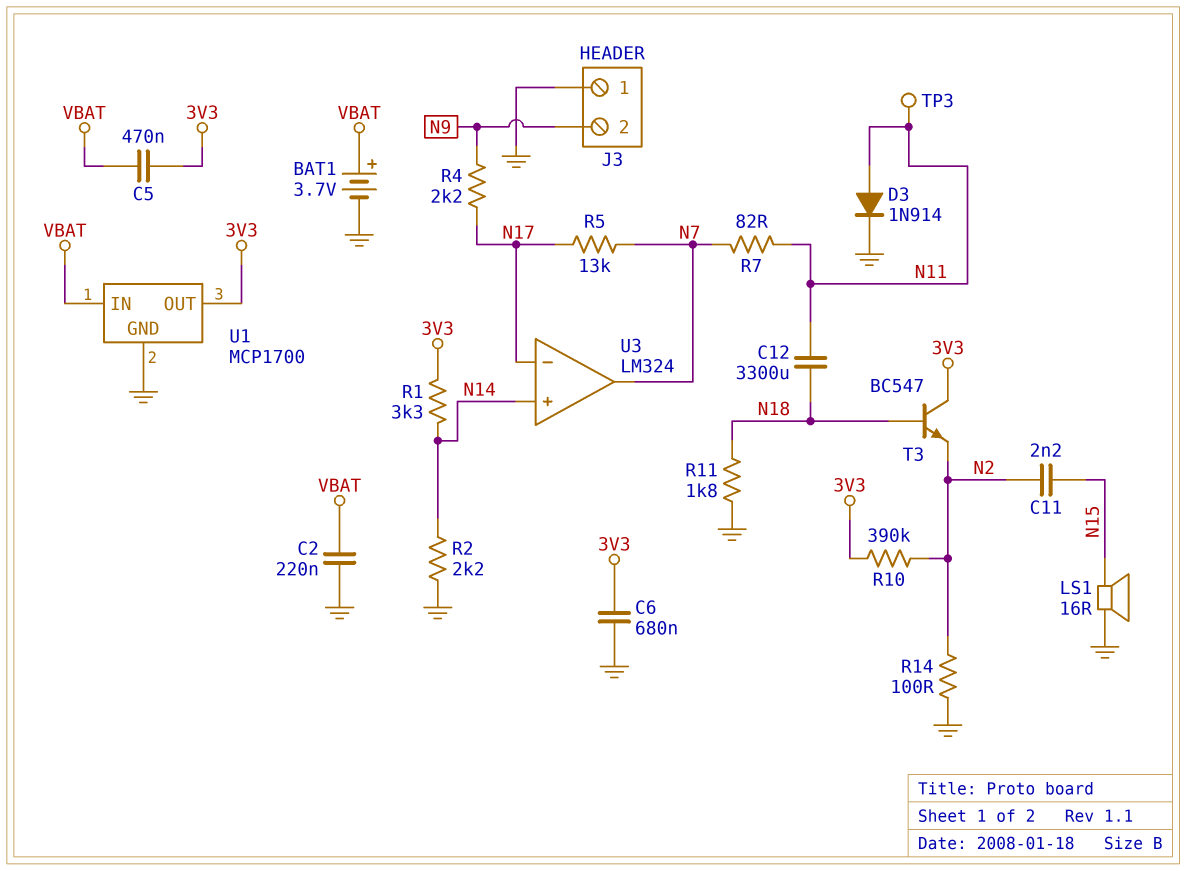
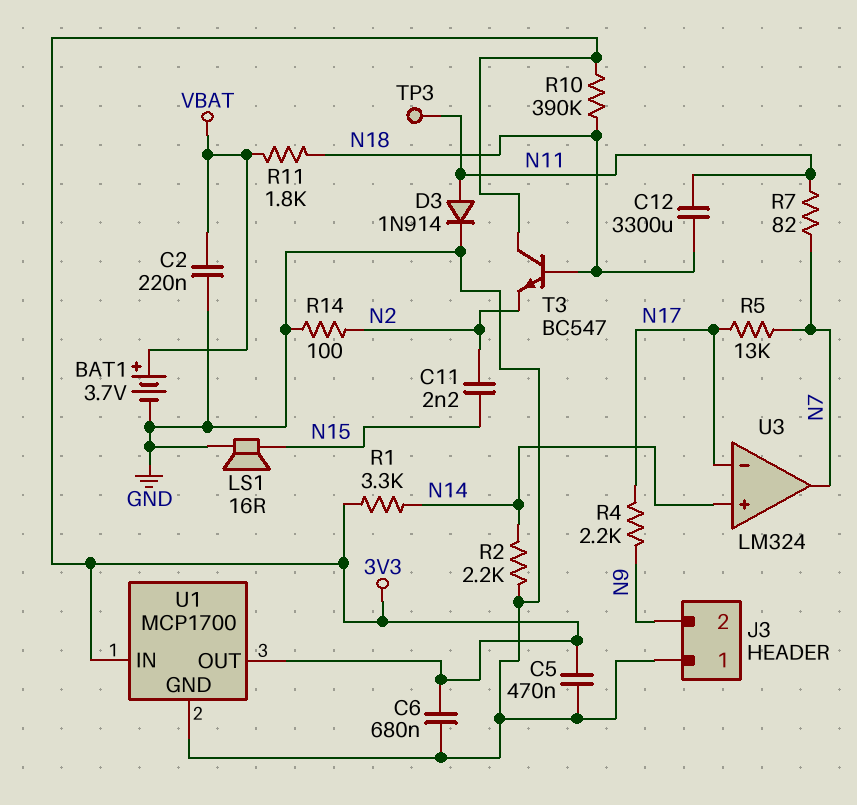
C5: 470nF (3V3, VBAT) -> 470nF (3V3, GND)
R10: 390k (3V3, N2) -> 390k (3V3, N18)
R11: 1.8k (GND, N18) -> 1.8k (N18, VBAT)
U1 pin IN: VBAT -> 3V3

